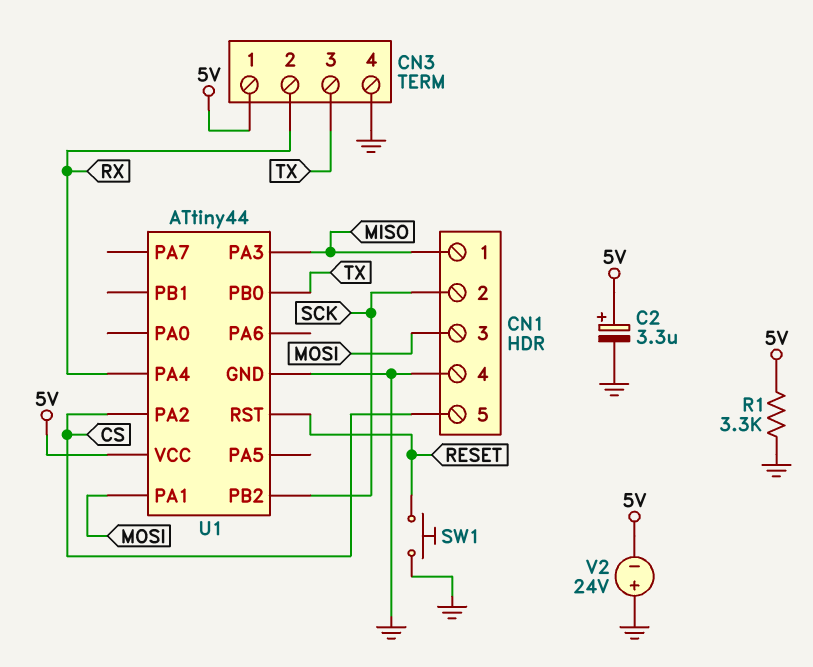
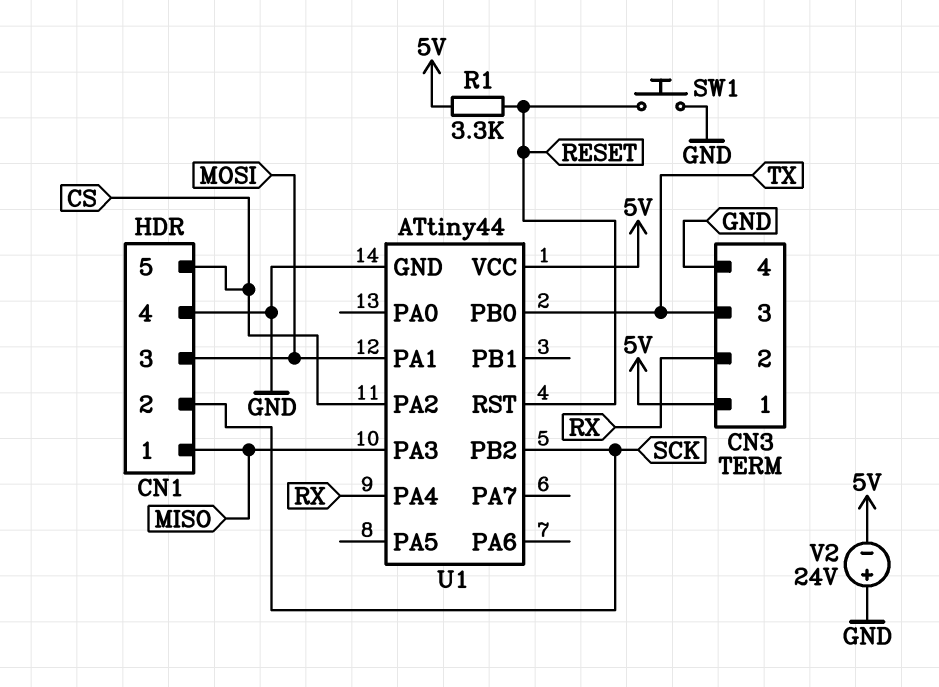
C2: 3.3uF (plus 5V, minus GND) -> none
R1: 3.3k (5V, GND) -> 3.3k (5V, RESET)

